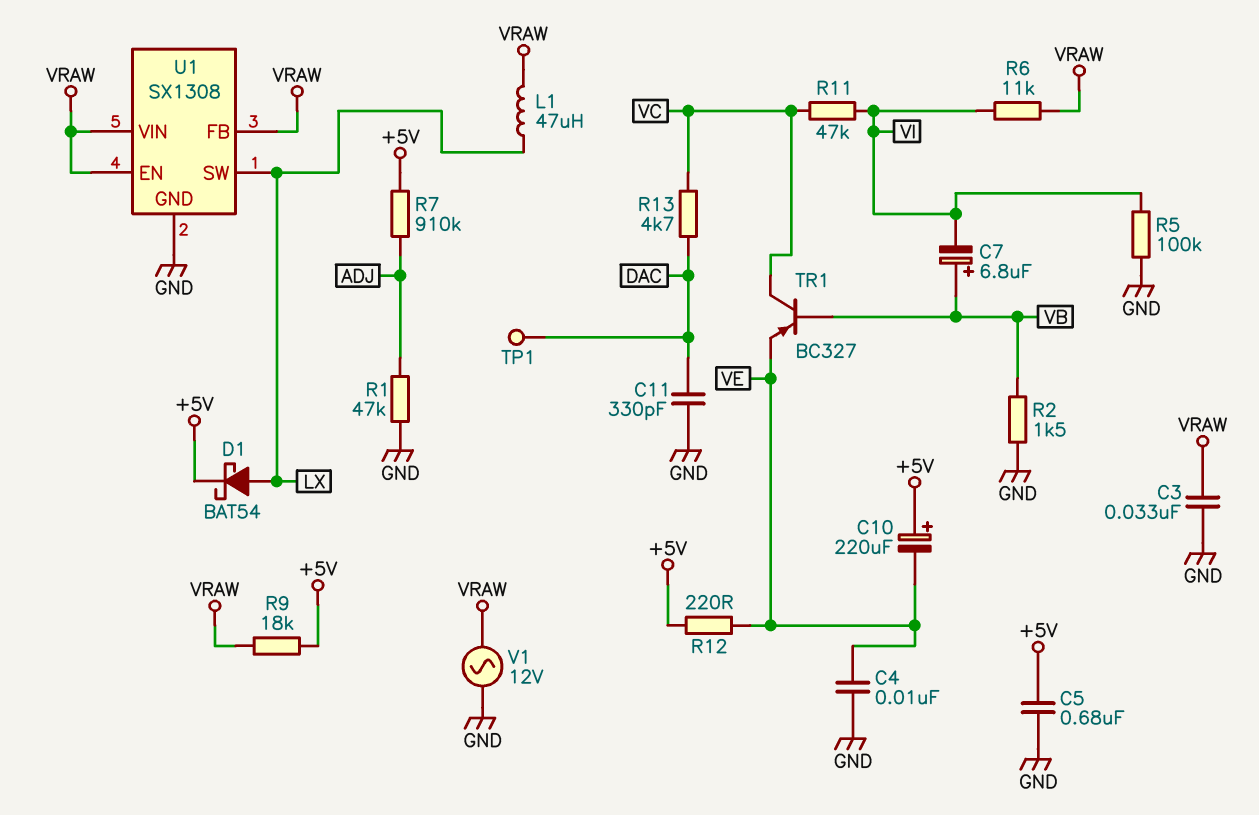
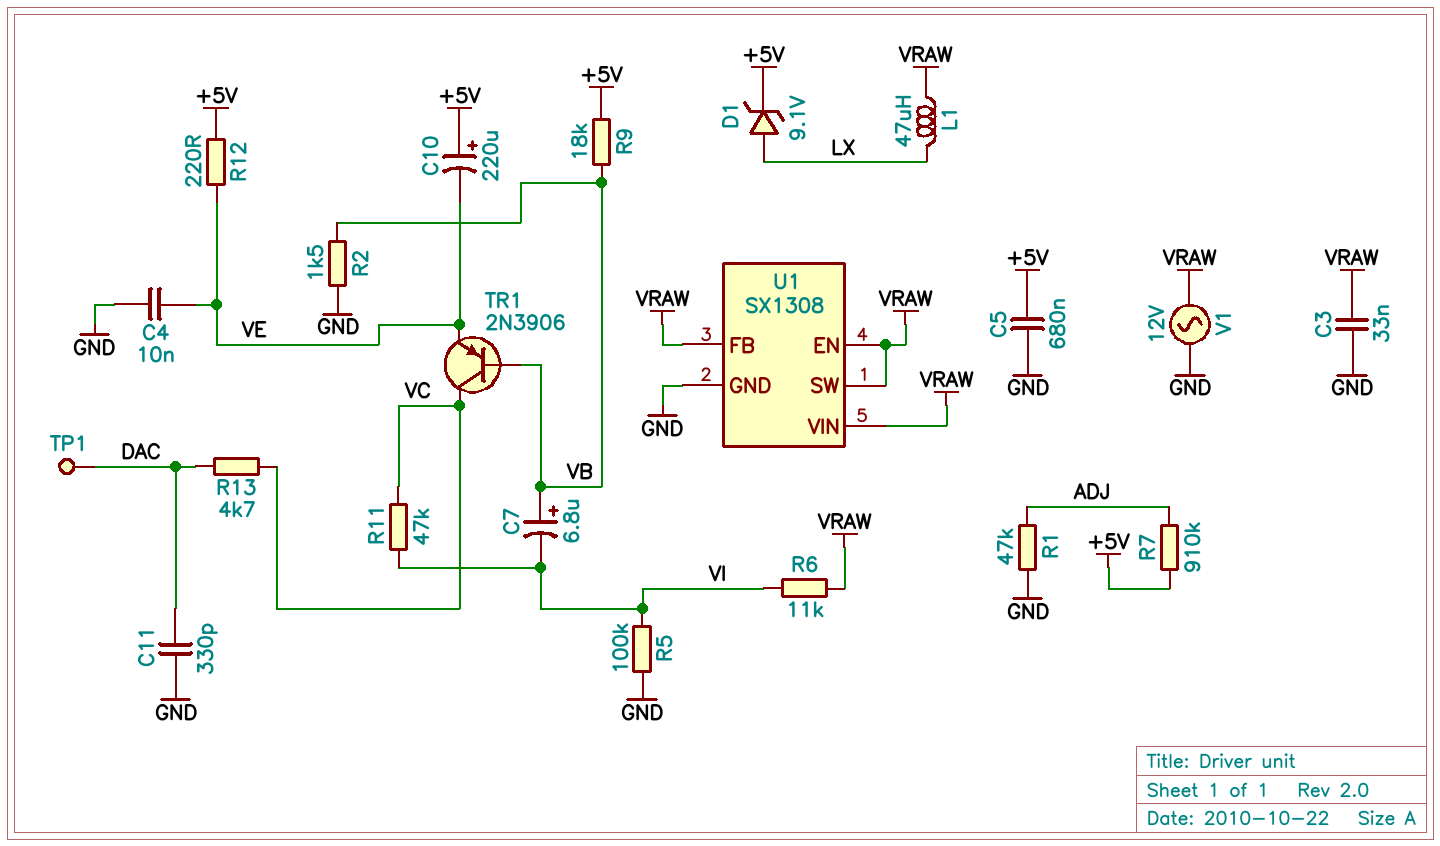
D1: schottky BAT54 (A LX, K +5V) -> zener 9.1V (A LX, K +5V)
R9: 18k (+5V, VRAW) -> 18k (+5V, VB)
TR1: PNP BC327 (B VB, C VC, E VE) -> PNP 2N3906 (B VB, C VC, E VE)
U1 pin SW: LX -> VRAW

